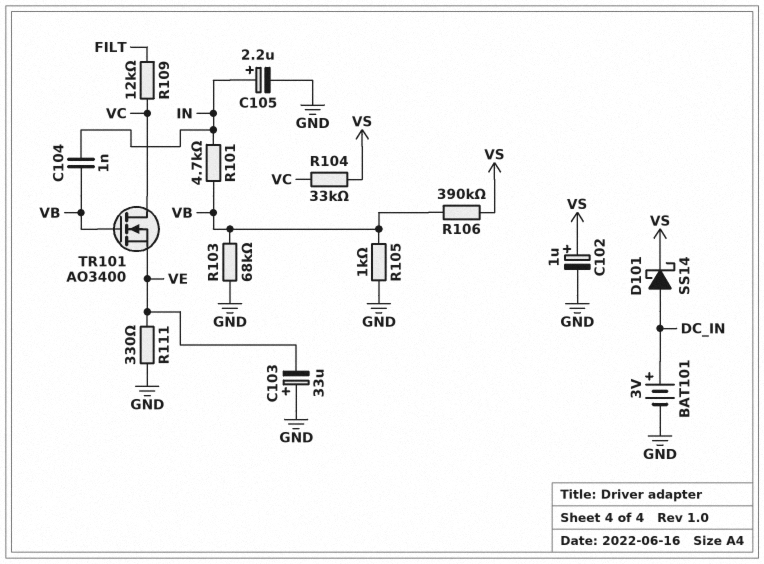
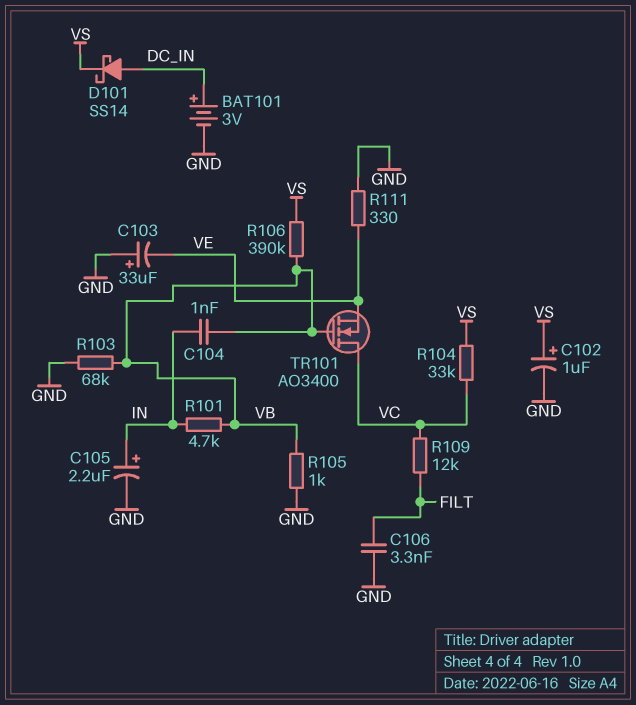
C106: none -> 3.3nF (FILT, GND)

